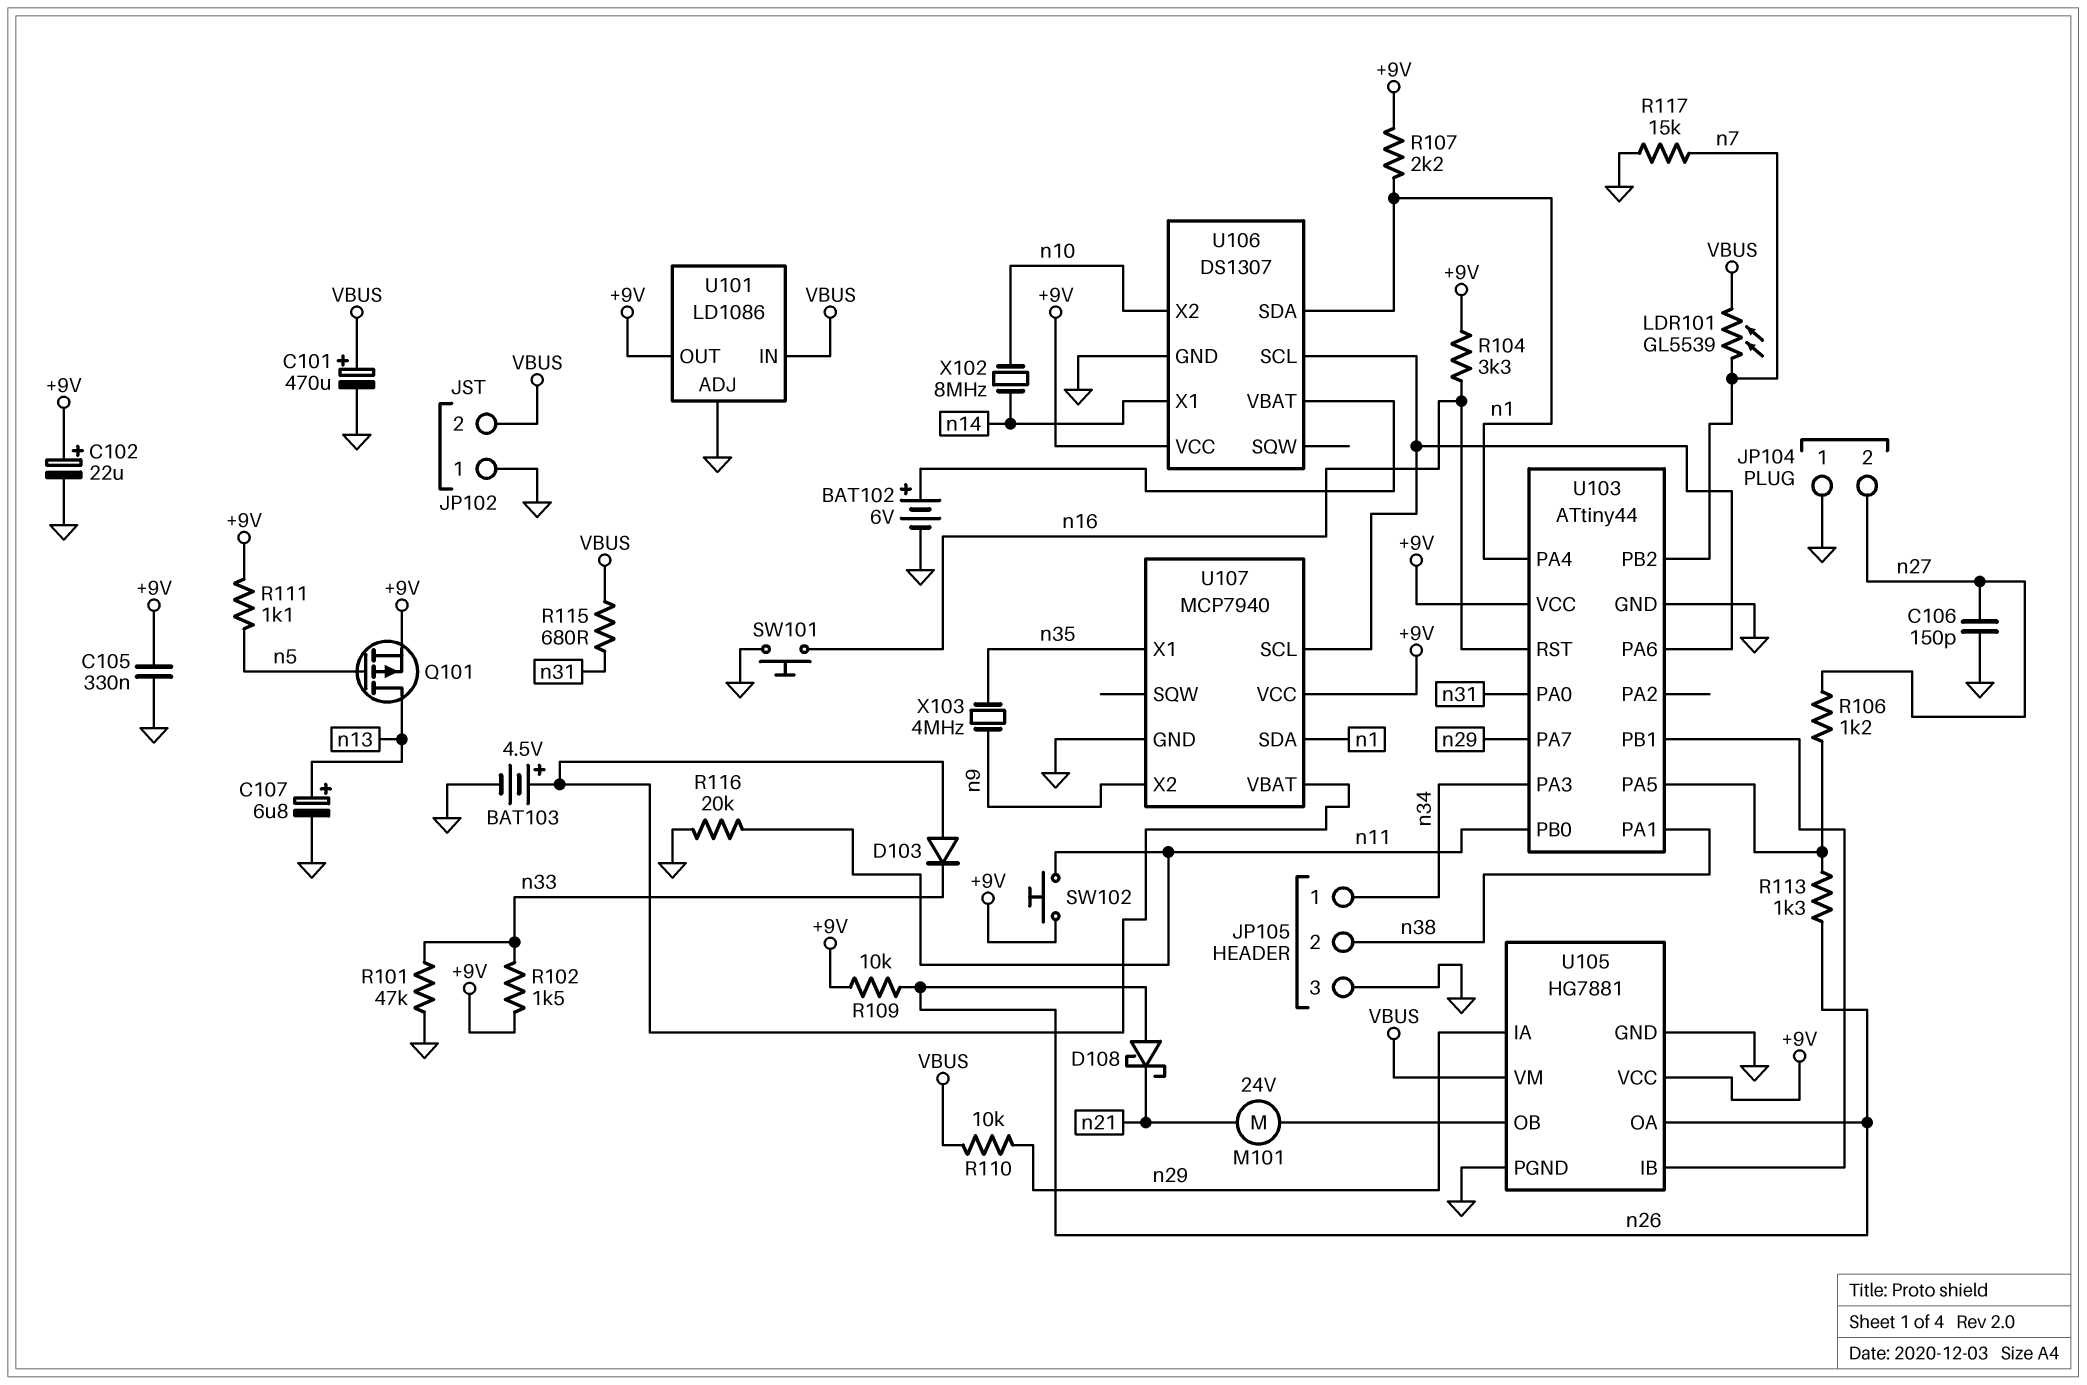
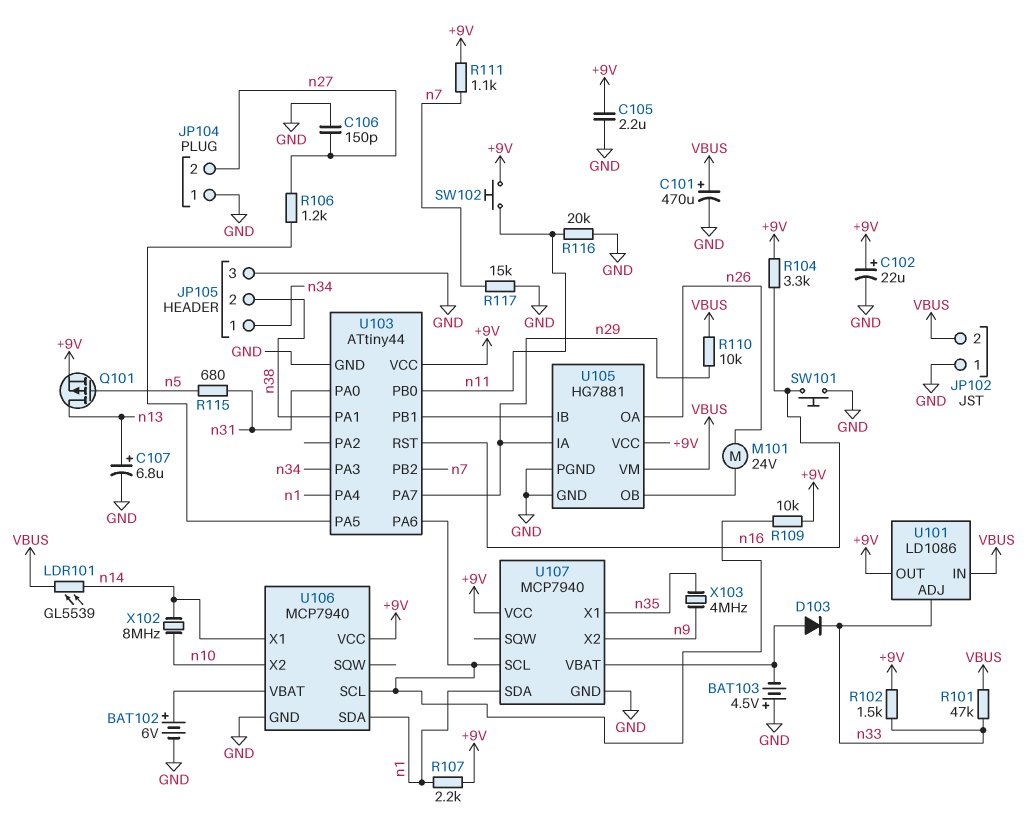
BAT103: 4.5V (plus U107/VBAT, minus GND) -> 4.5V (plus GND, minus U107/VBAT)
C105: 330nF (+9V, GND) -> 2.2uF (+9V, GND)
D108: schottky (A n26, K n21) -> none
LDR101: GL5539 (VBUS, n7) -> GL5539 (VBUS, n14)
M101: motor 24V (U105/OB, n21) -> motor 24V (U105/OB, n26)
R101: 47k (GND, n33) -> 47k (VBUS, n33)
R109: 10k (+9V, n26) -> 10k (+9V, U103/PA6)
R111: 1.1k (+9V, n5) -> 1.1k (+9V, n7)
R113: 1.3k (U103/PA5, n26) -> none
R115: 680 (VBUS, n31) -> 680 (n5, n31)
U101 pin ADJ: GND -> n33
U106: DS1307 -> MCP7940

